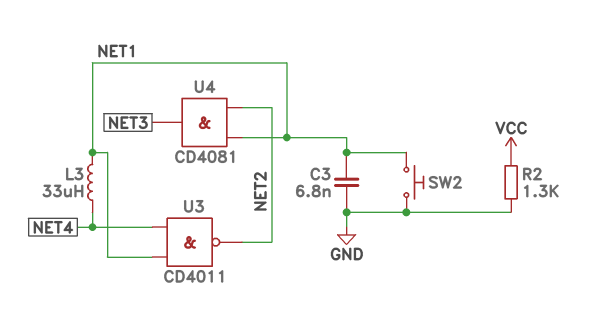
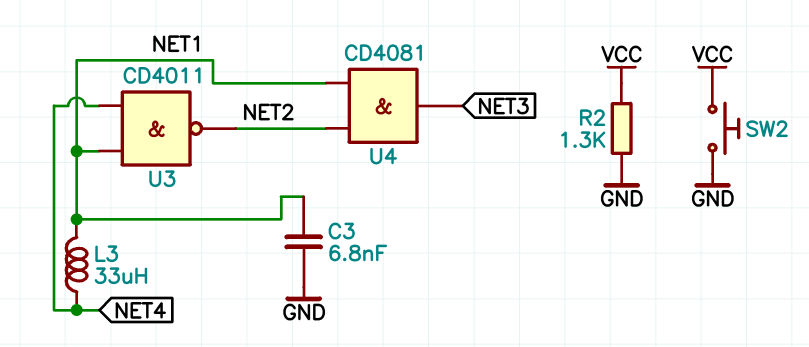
SW2: button (GND, NET1) -> button (GND, VCC)

